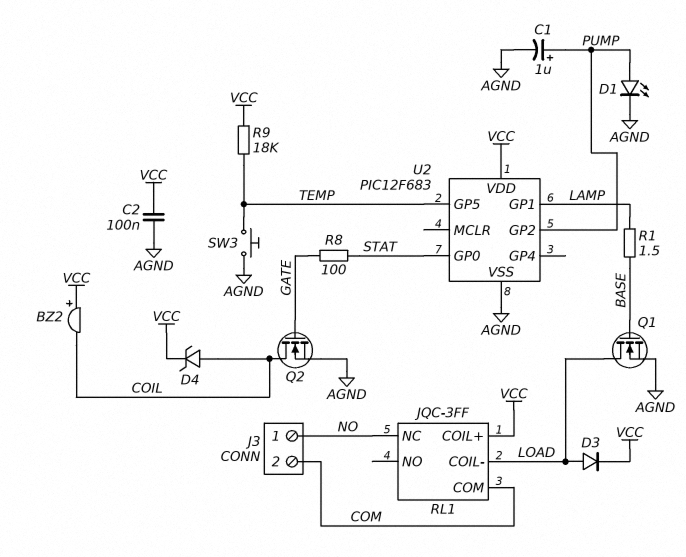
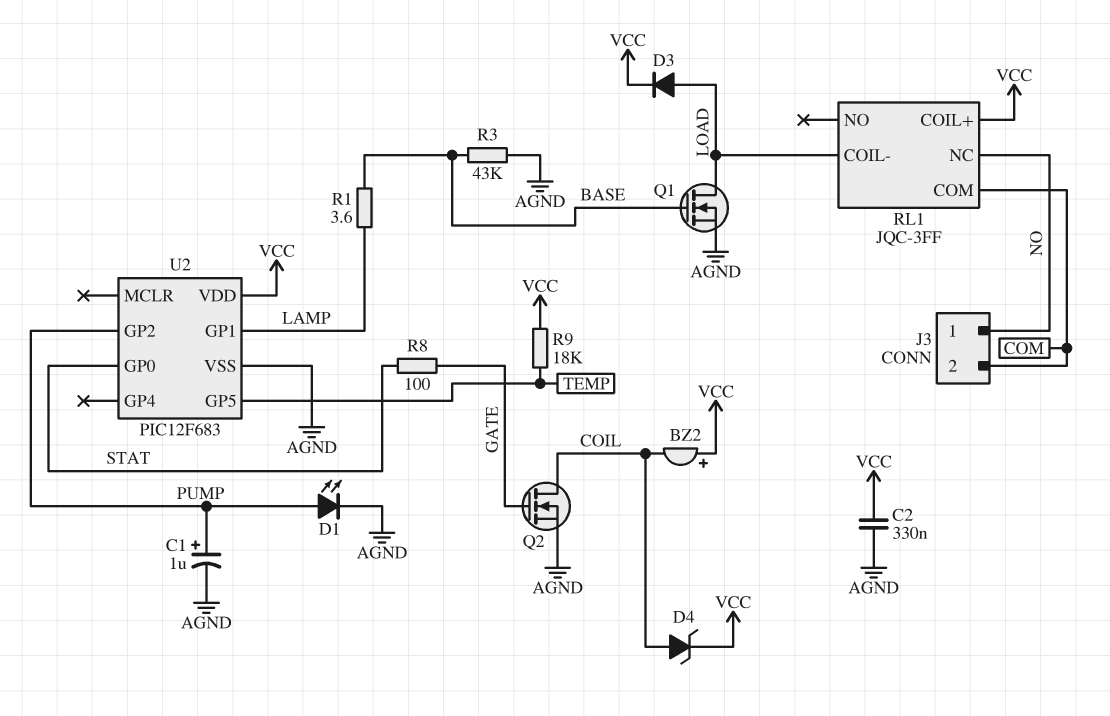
C2: 100nF (AGND, VCC) -> 330nF (AGND, VCC)
R1: 1.5 (BASE, LAMP) -> 3.6 (BASE, LAMP)
R3: none -> 43k (AGND, BASE)
SW3: button (AGND, TEMP) -> none

